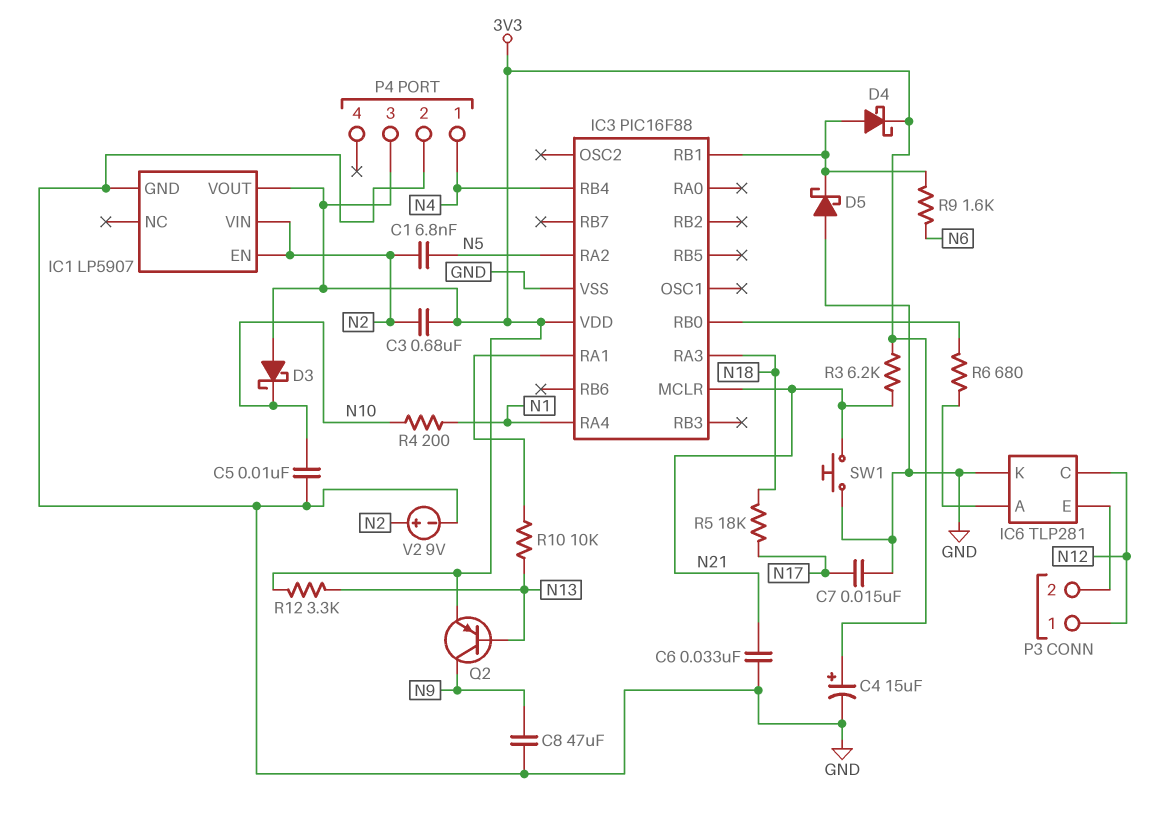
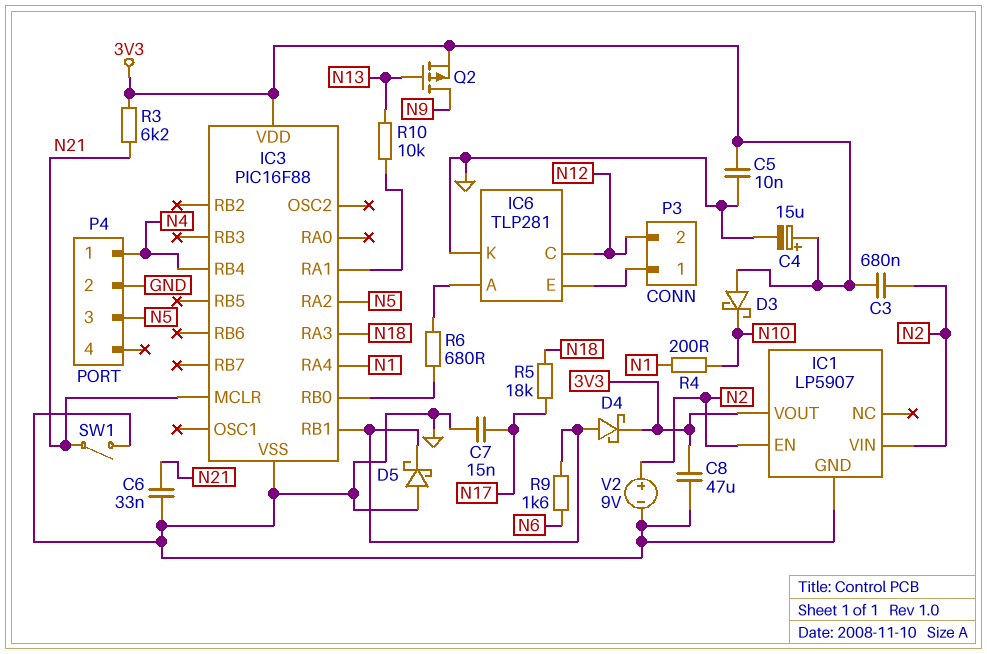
C1: 6.8nF (N2, N5) -> none
C5: 10nF (GND, N10) -> 10nF (3V3, GND)
C8: 47uF (GND, N9) -> 47uF (3V3, GND)
P3 pin 1: N12 -> IC6/E
P3 pin 2: IC6/E -> N12
P4 pin 3: 3V3 -> N5
Q2: PNP (B N13, C N9, E 3V3) -> PMOS (G N13, D N9, S 3V3)
R12: 3.3k (3V3, N13) -> none
SW1: button (GND, N21) -> switch (GND, N21)

